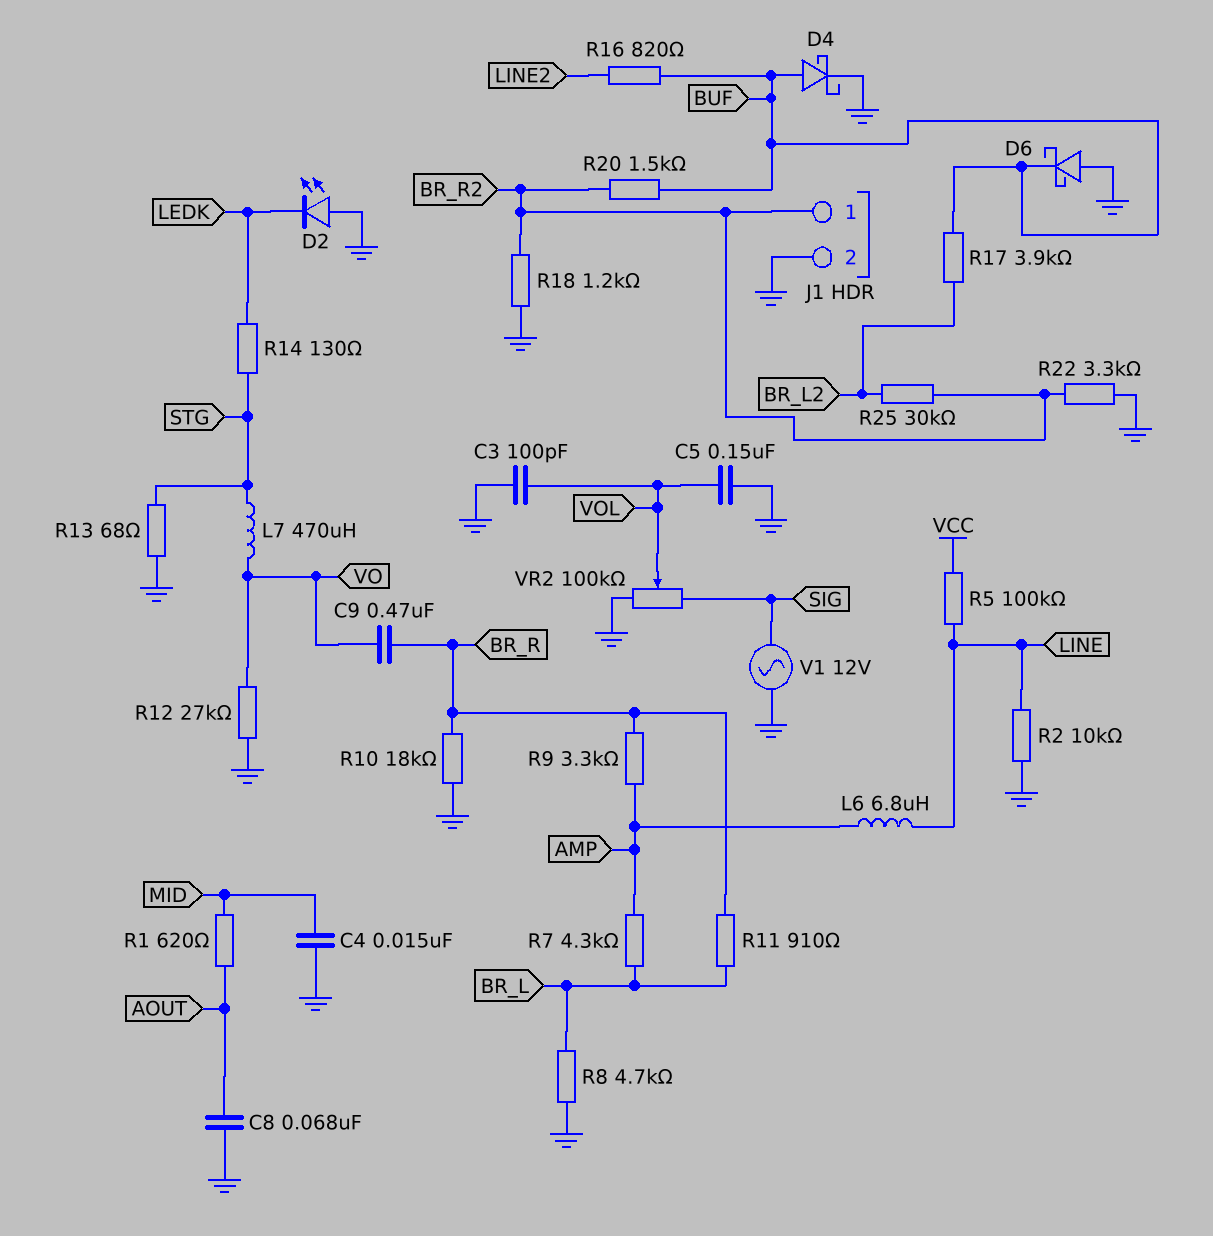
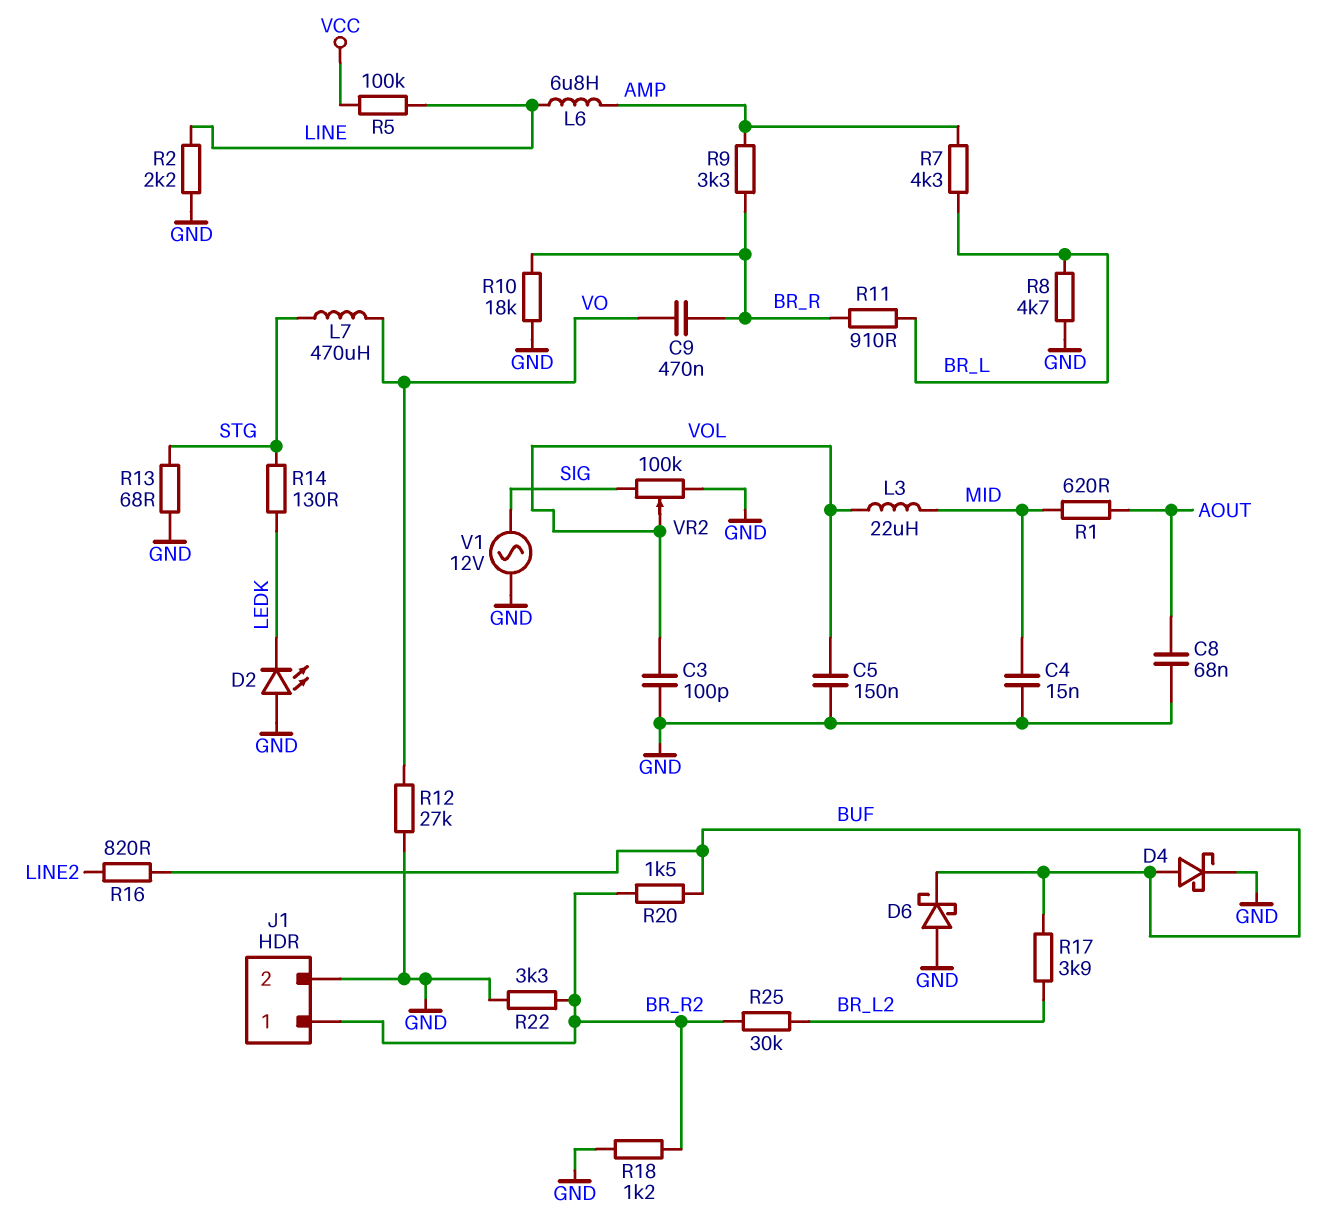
L3: none -> 22uH (MID, VOL)
R2: 10k (GND, LINE) -> 2.2k (GND, LINE)

